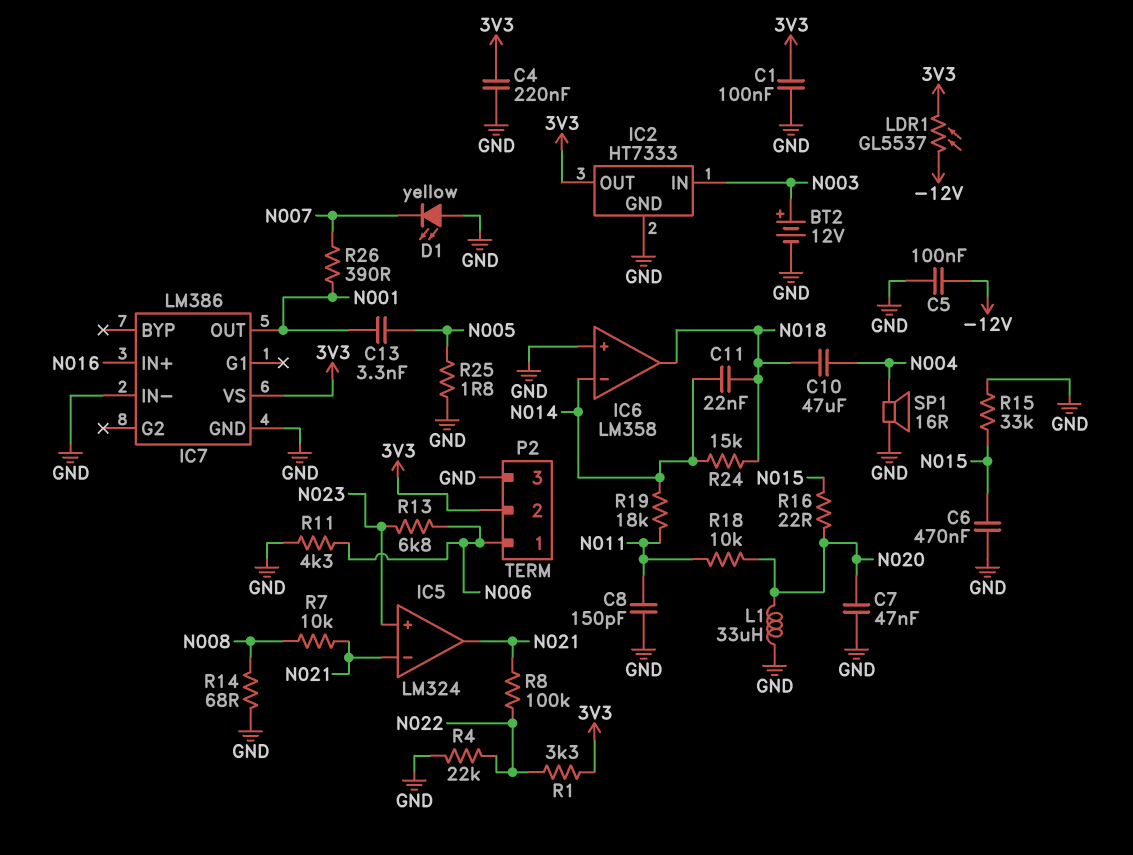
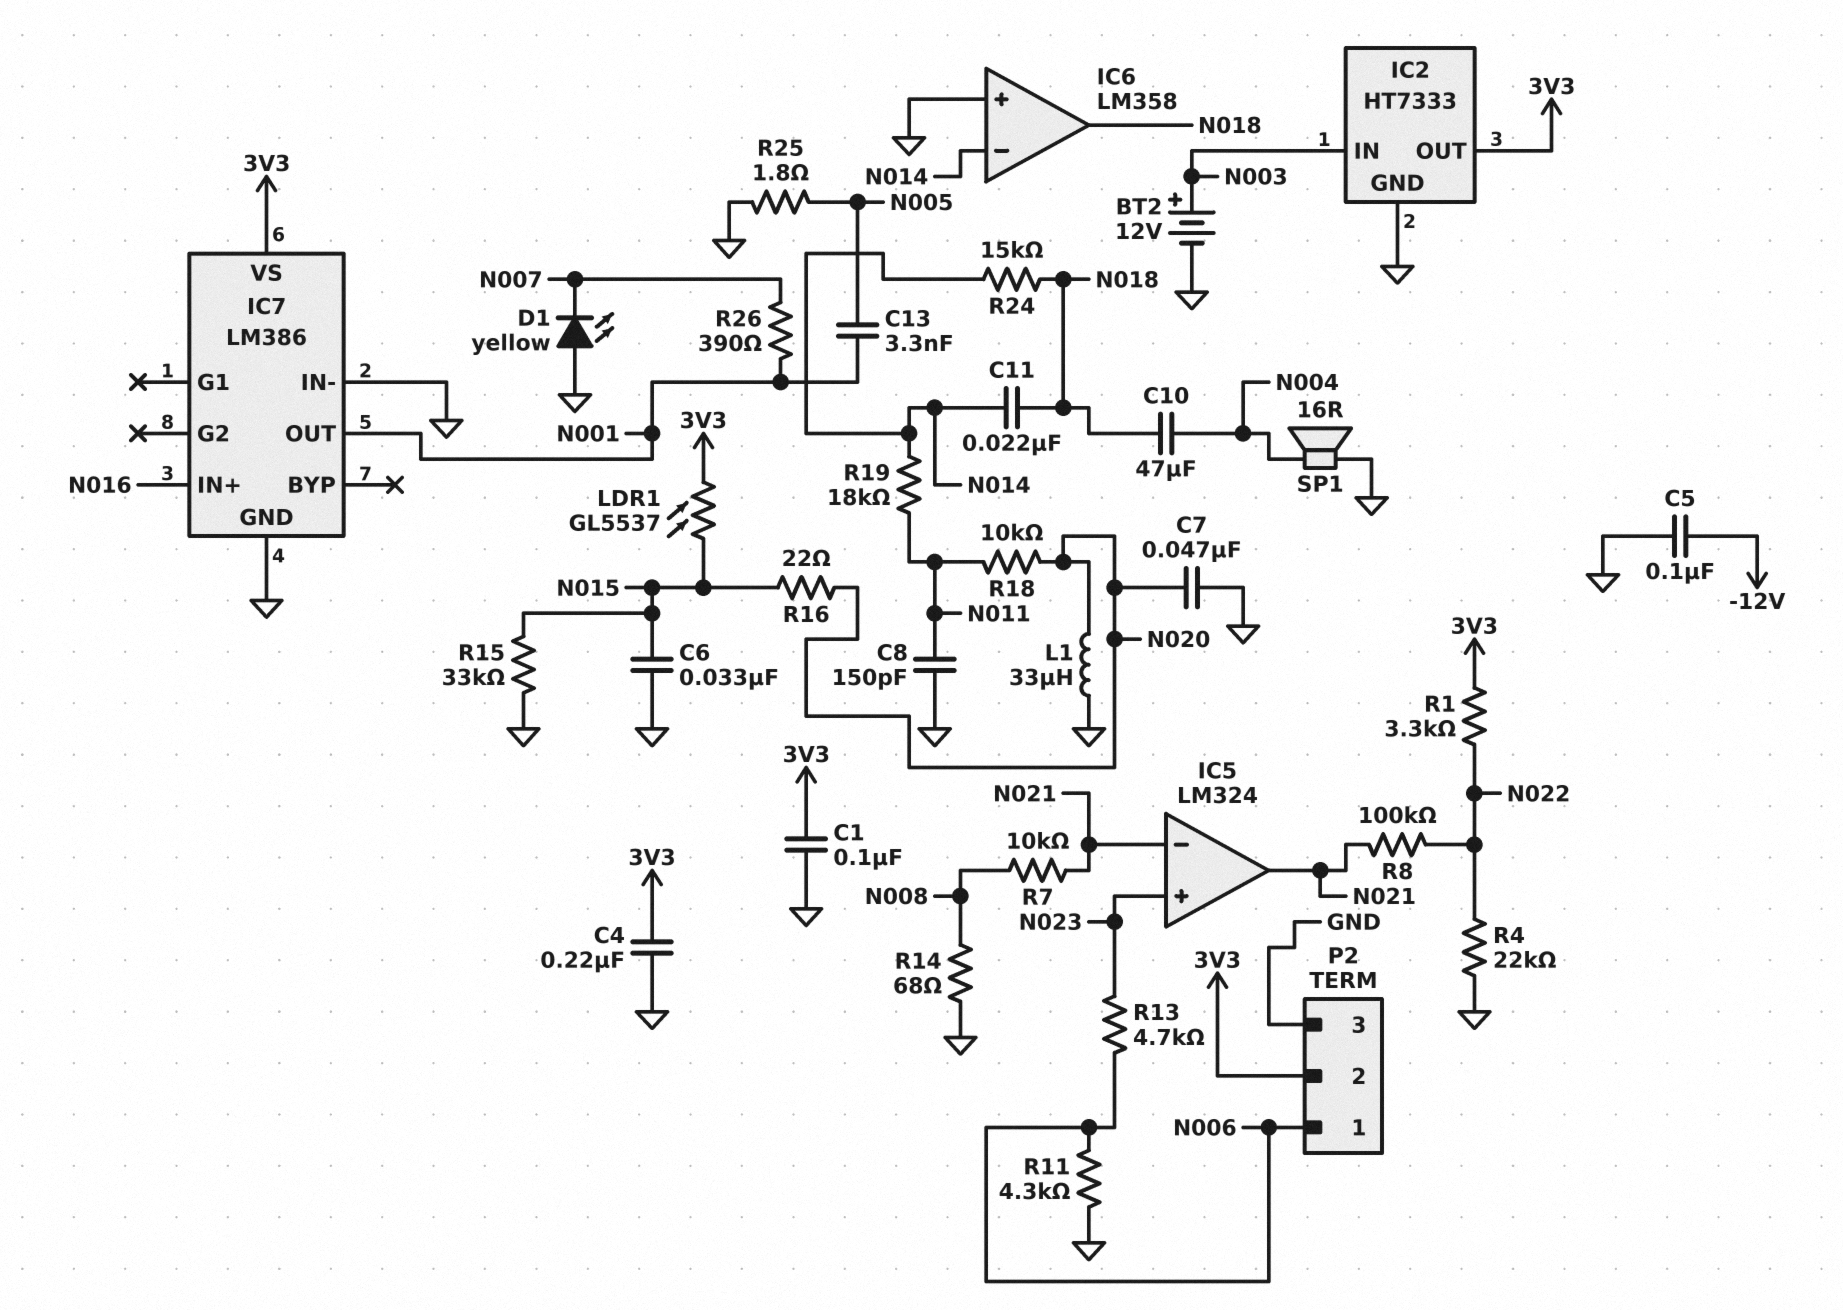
C6: 470nF (GND, N015) -> 33nF (GND, N015)
LDR1: GL5537 (-12V, 3V3) -> GL5537 (3V3, N015)
R13: 6.8k (N006, N023) -> 4.7k (N006, N023)

